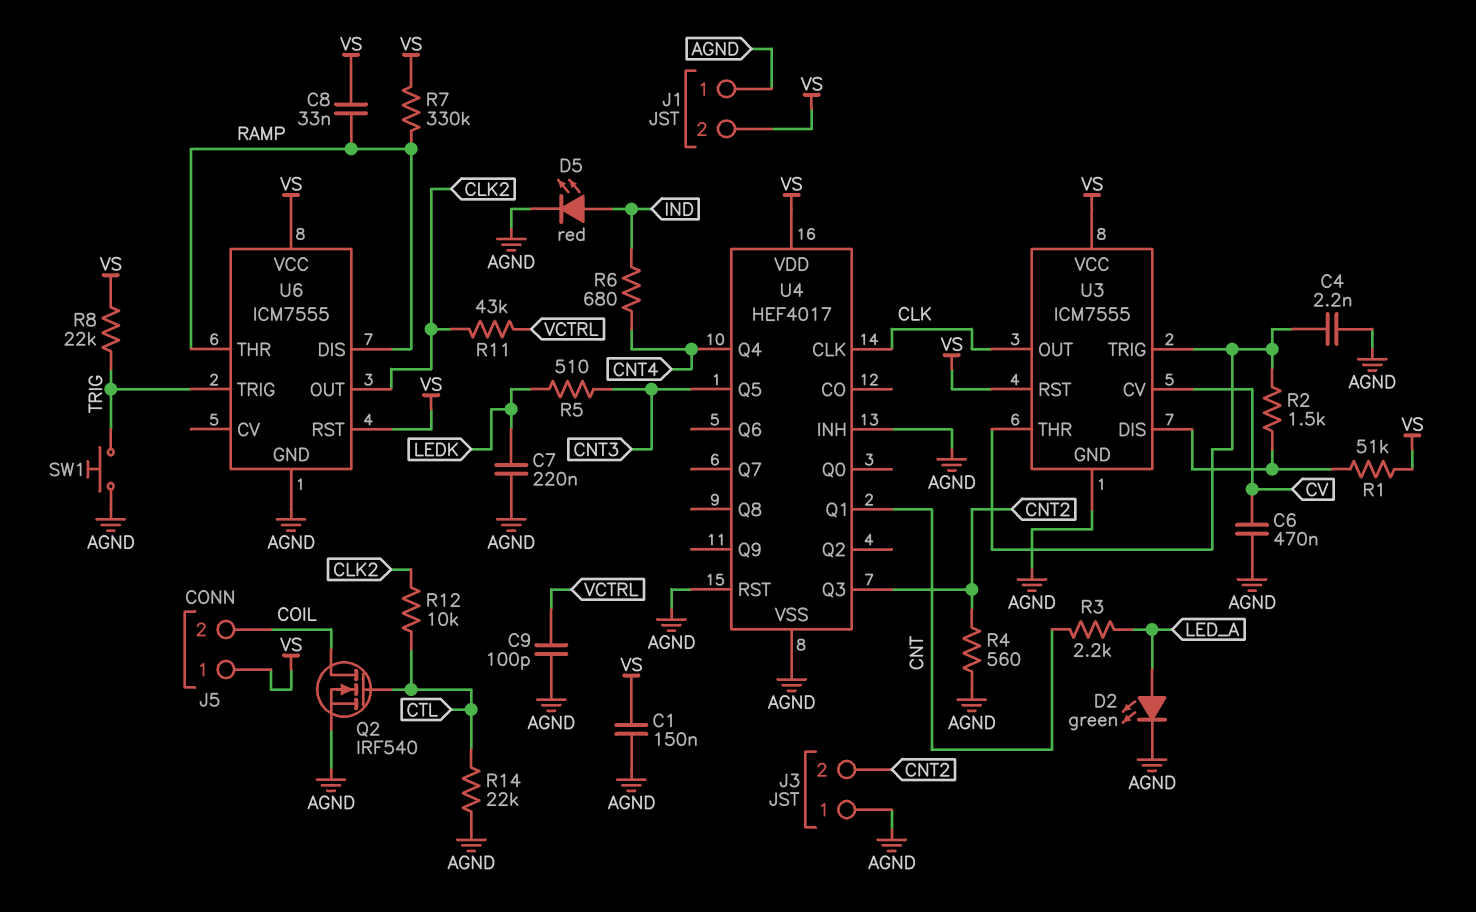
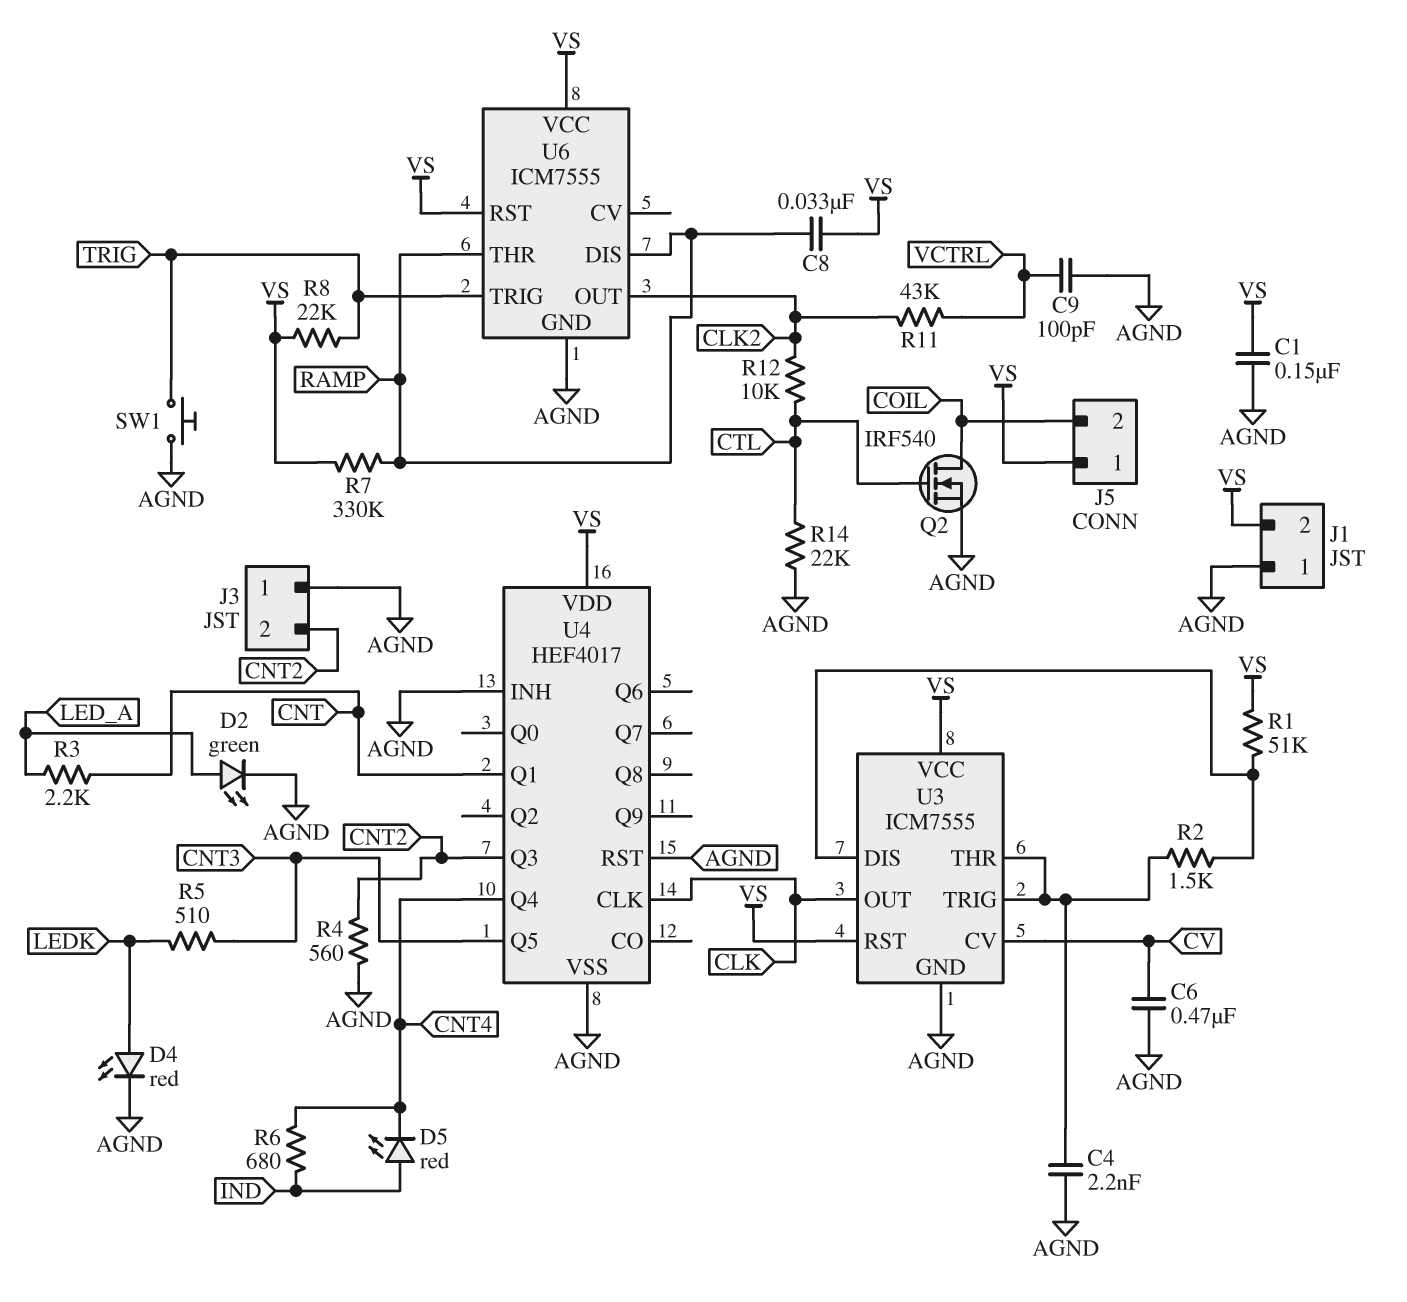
C7: 220nF (AGND, LEDK) -> none
D4: none -> LED red (A LEDK, K AGND)
D5: LED red (A IND, K AGND) -> LED red (A IND, K CNT4)

